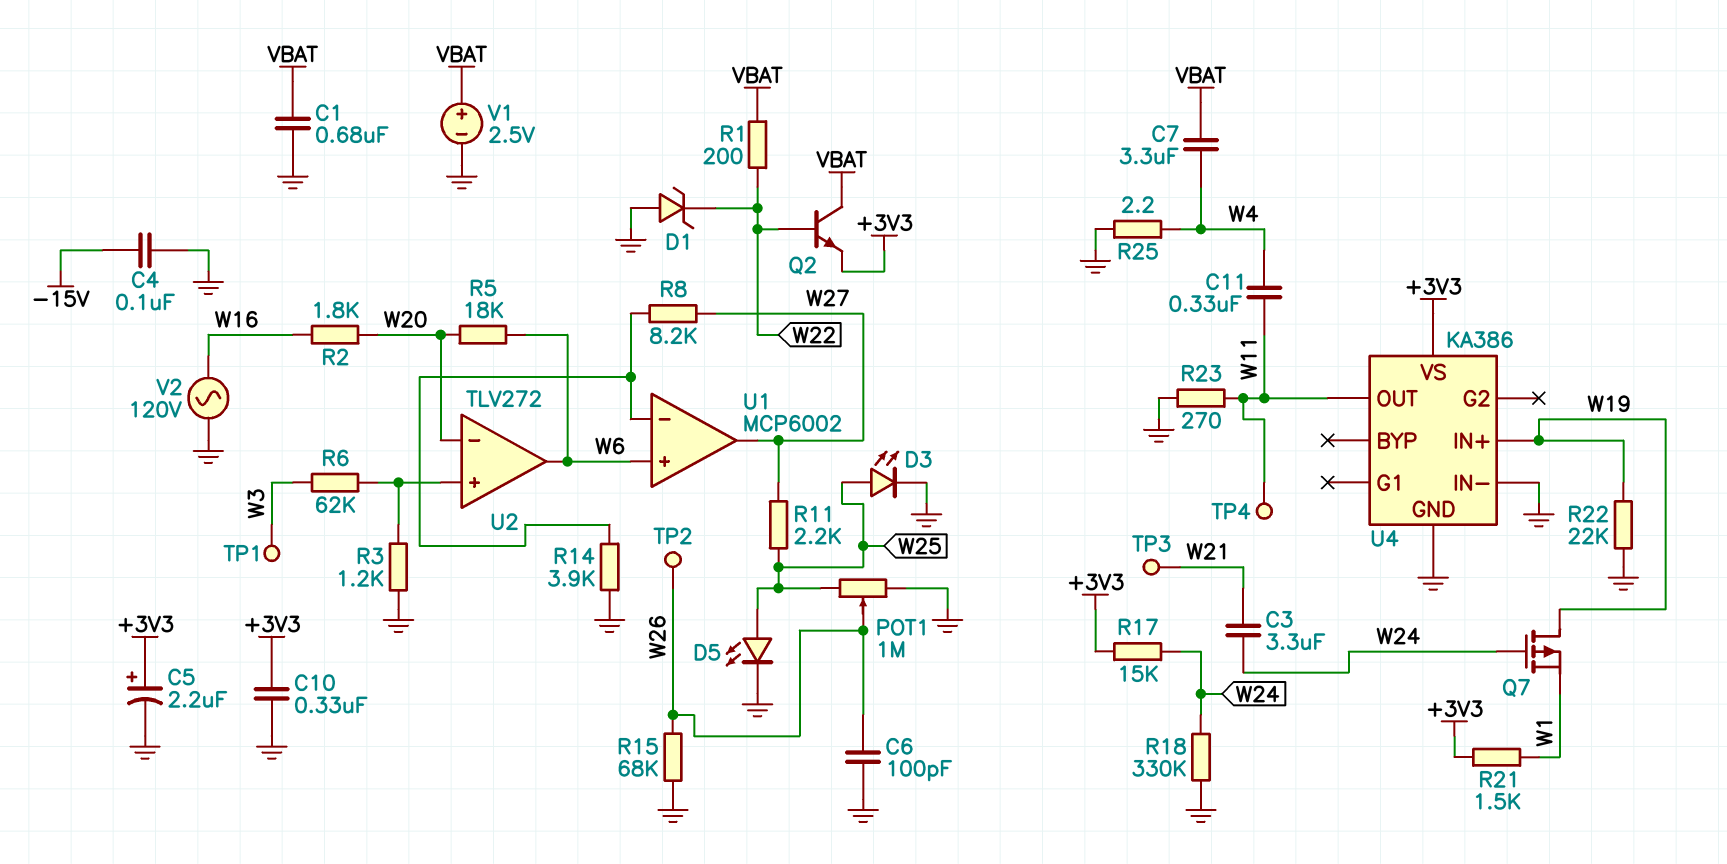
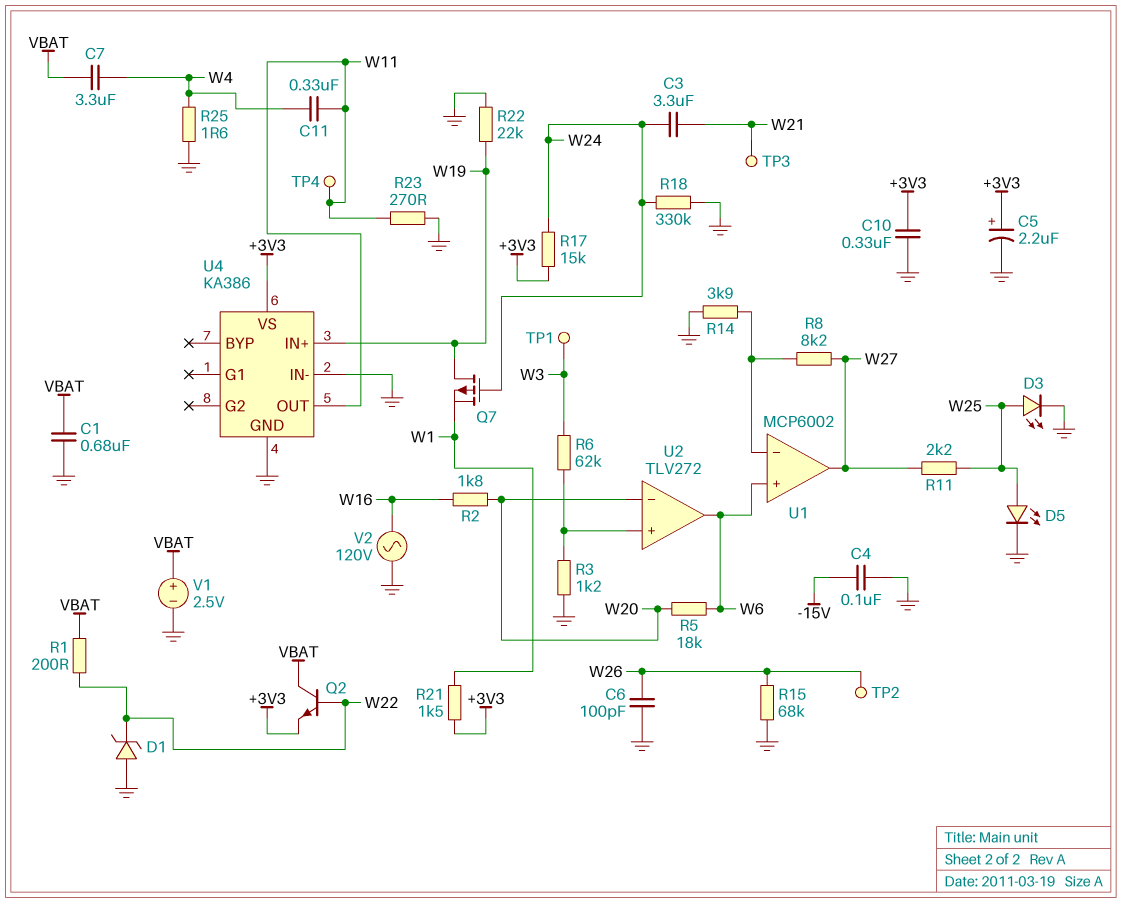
POT1: 1M (GND, W25, wiper W26) -> none
R25: 2.2 (GND, W4) -> 1.6 (GND, W4)

